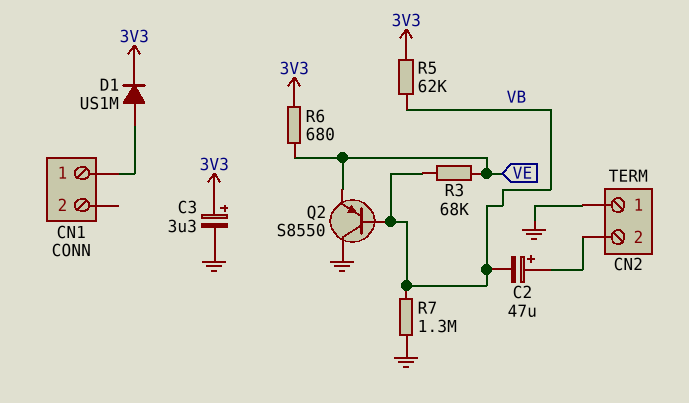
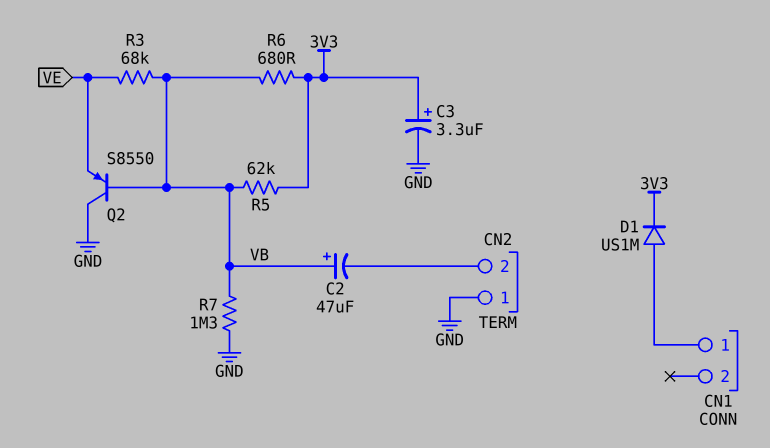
C2: 47uF (plus CN2/2, minus VB) -> 47uF (plus VB, minus CN2/2)
R6: 680 (3V3, VE) -> 680 (3V3, VB)

